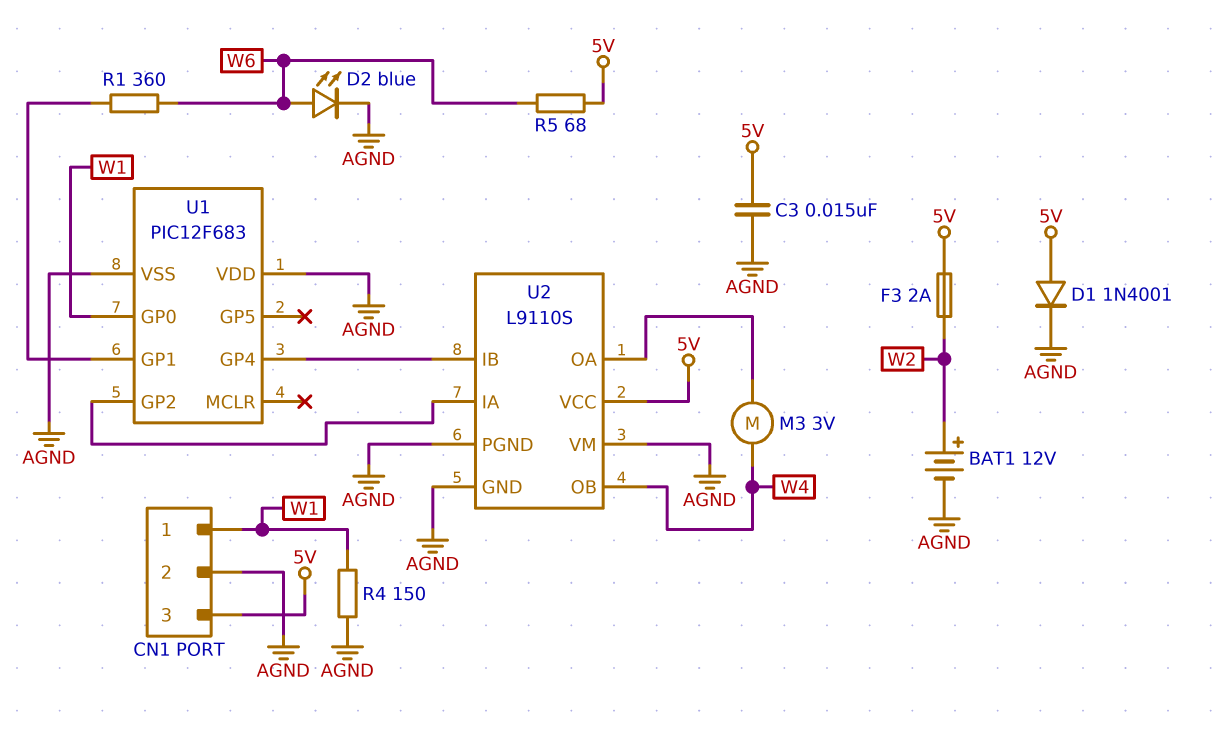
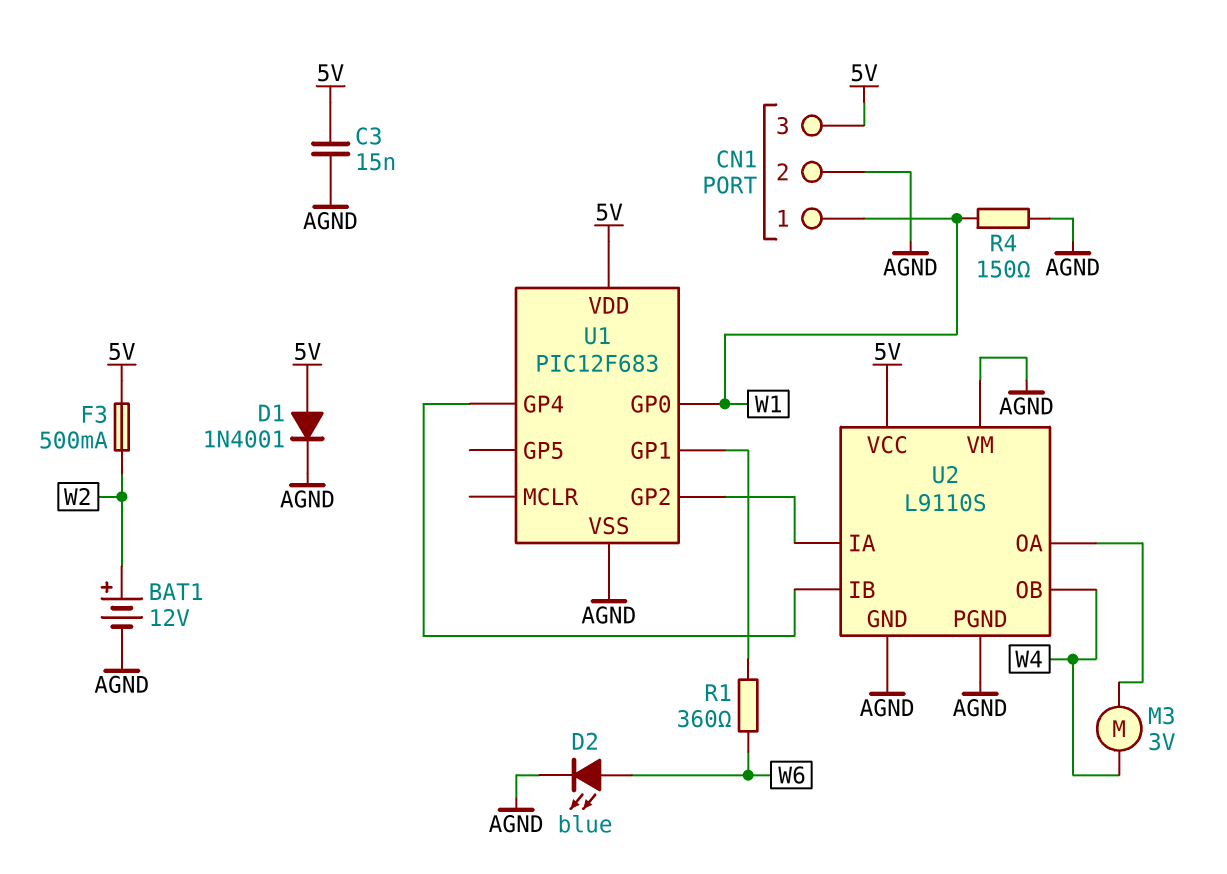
F3: 2A (5V, W2) -> 500mA (5V, W2)
R5: 68 (5V, W6) -> none
U1 pin VDD: AGND -> 5V

